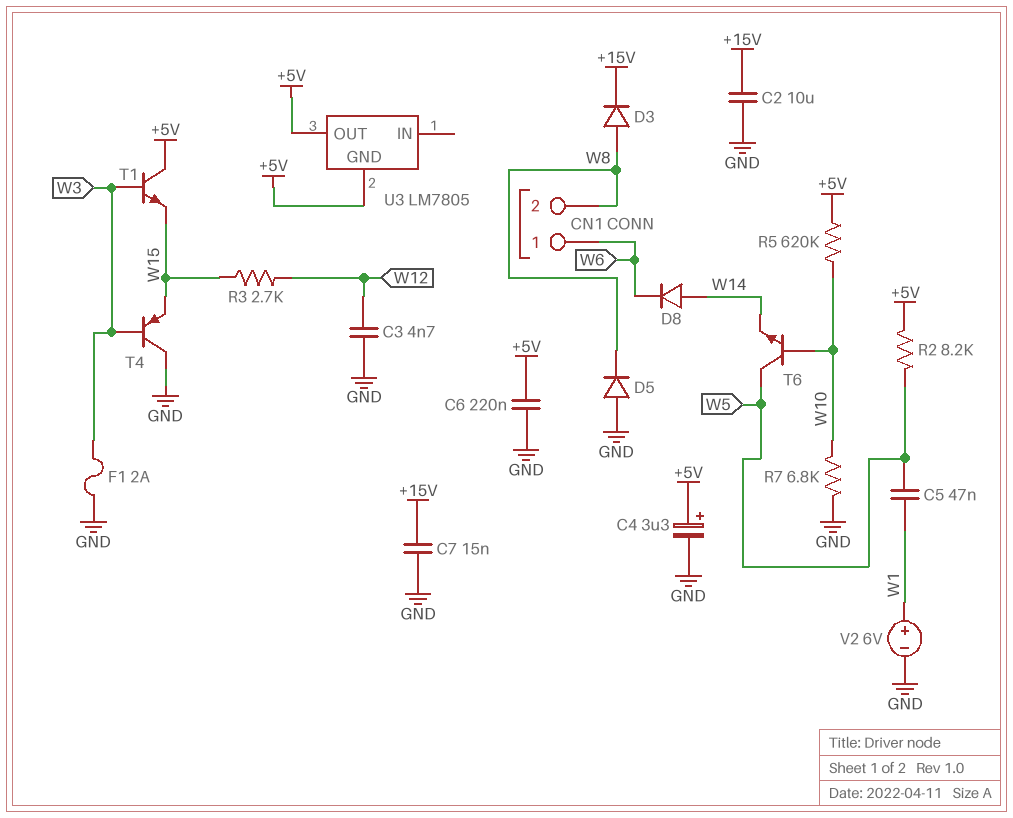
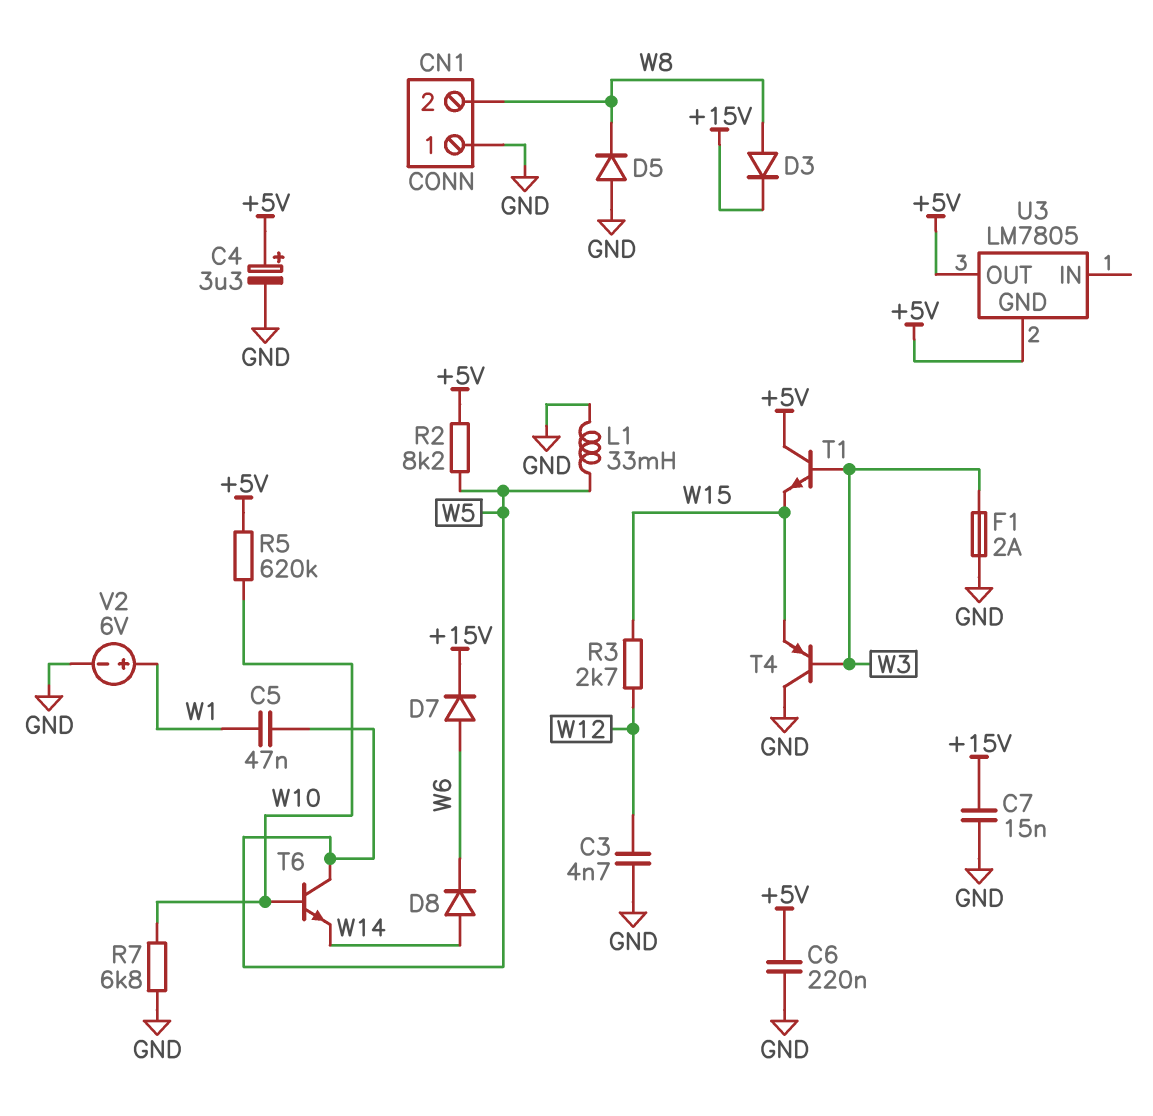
C2: 10uF (+15V, GND) -> none
CN1 pin 1: W6 -> GND
D7: none -> diode (A W6, K +15V)
L1: none -> 33mH (GND, W5)

